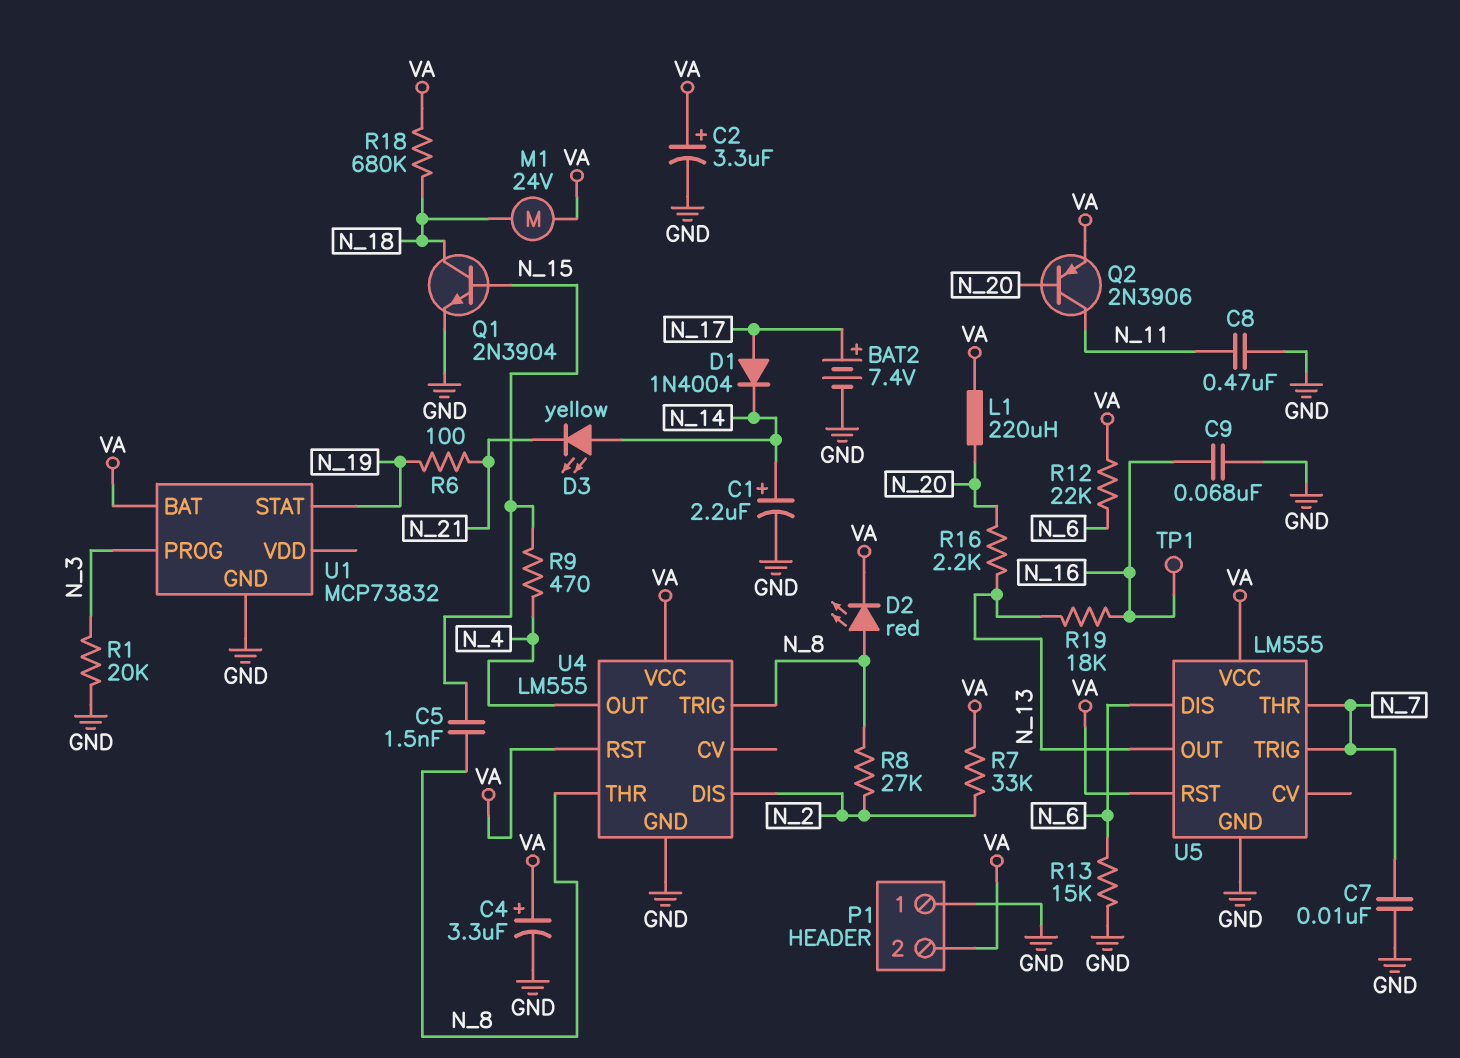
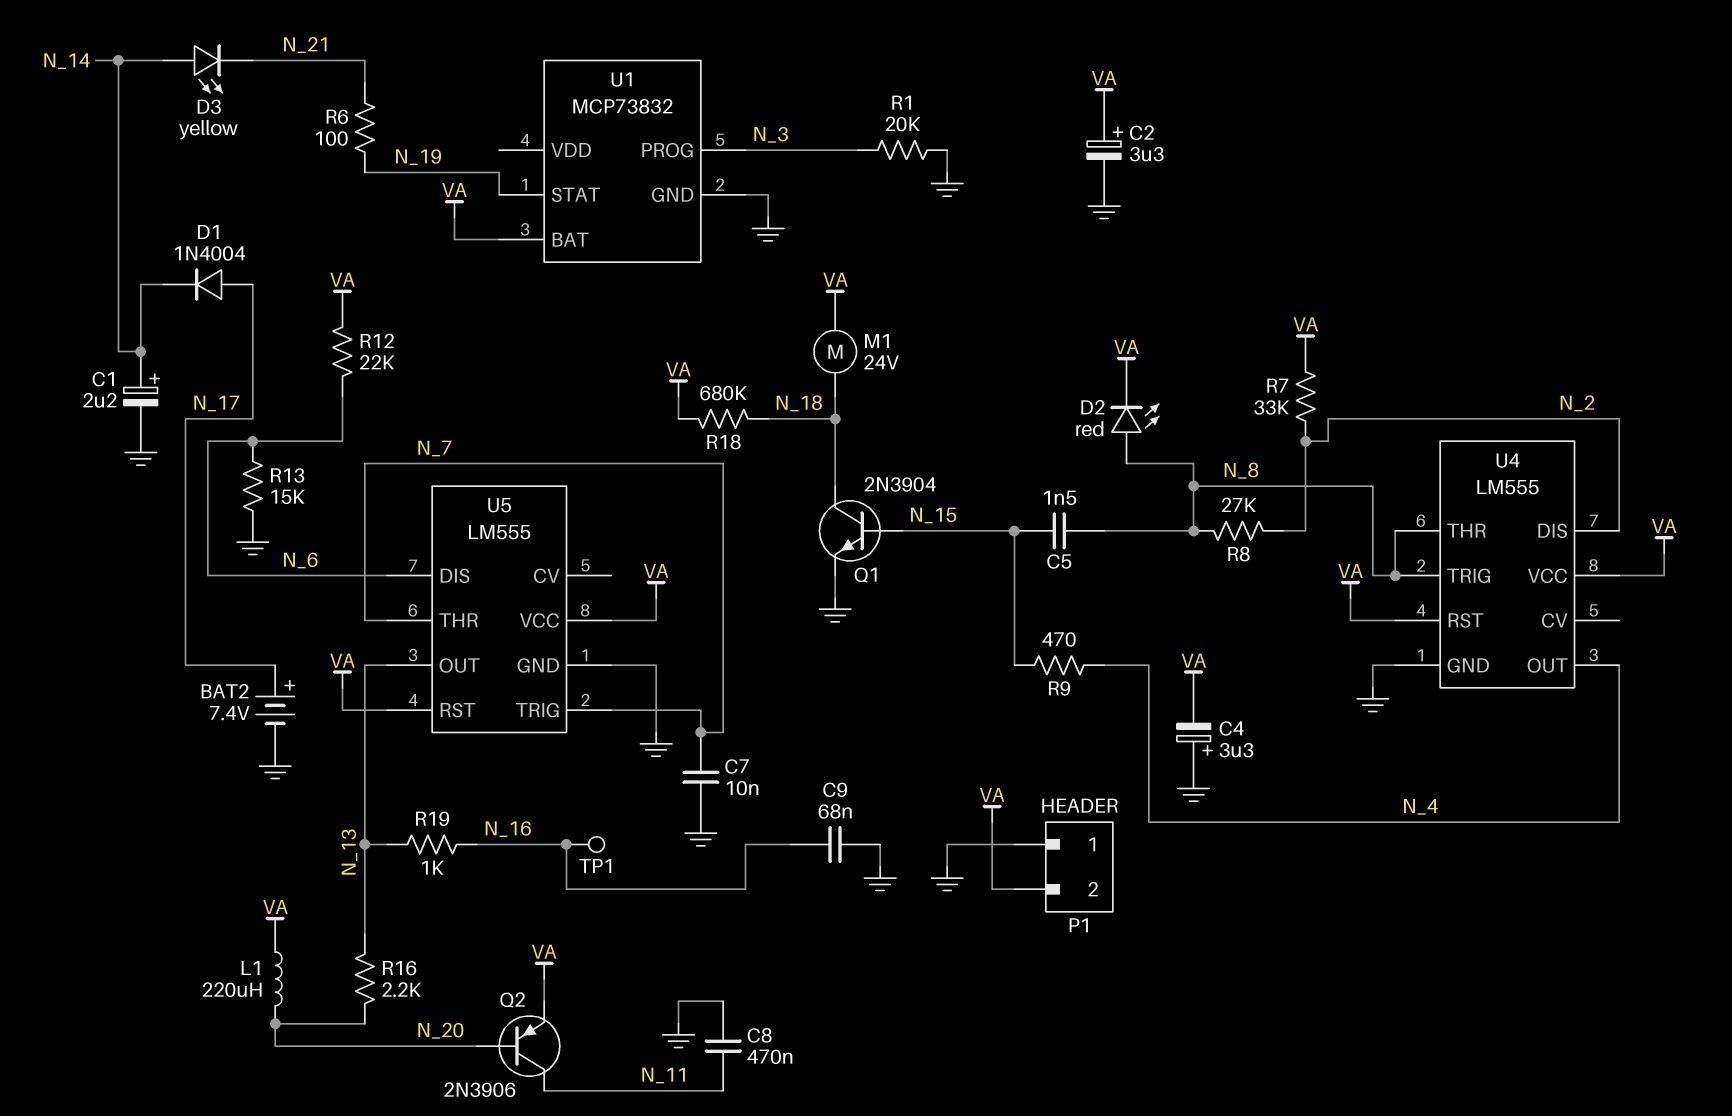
C4: 3.3uF (plus VA, minus GND) -> 3.3uF (plus GND, minus VA)
R19: 18k (N_13, N_16) -> 1k (N_13, N_16)

